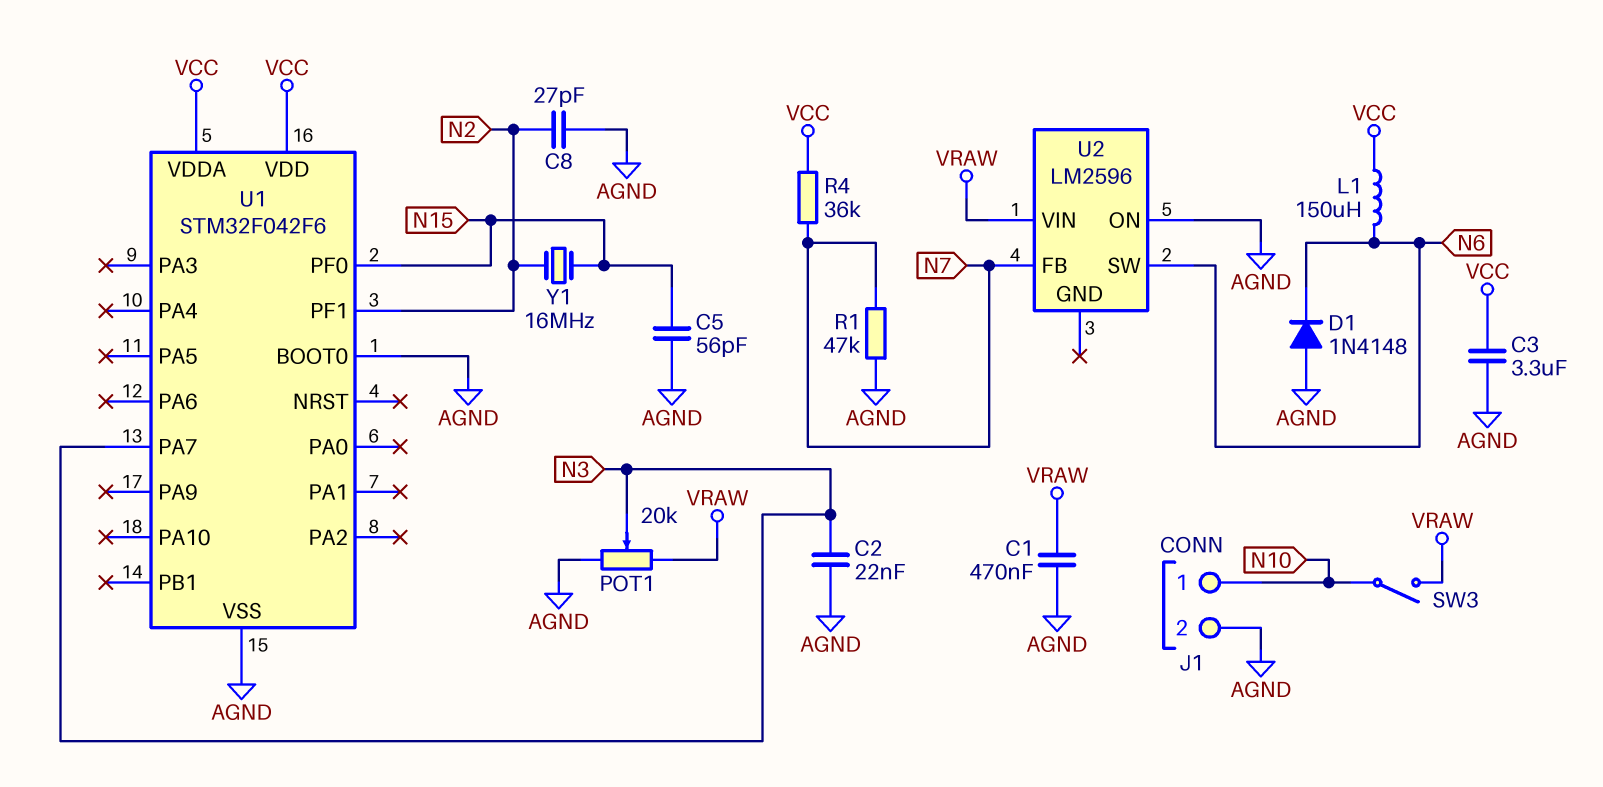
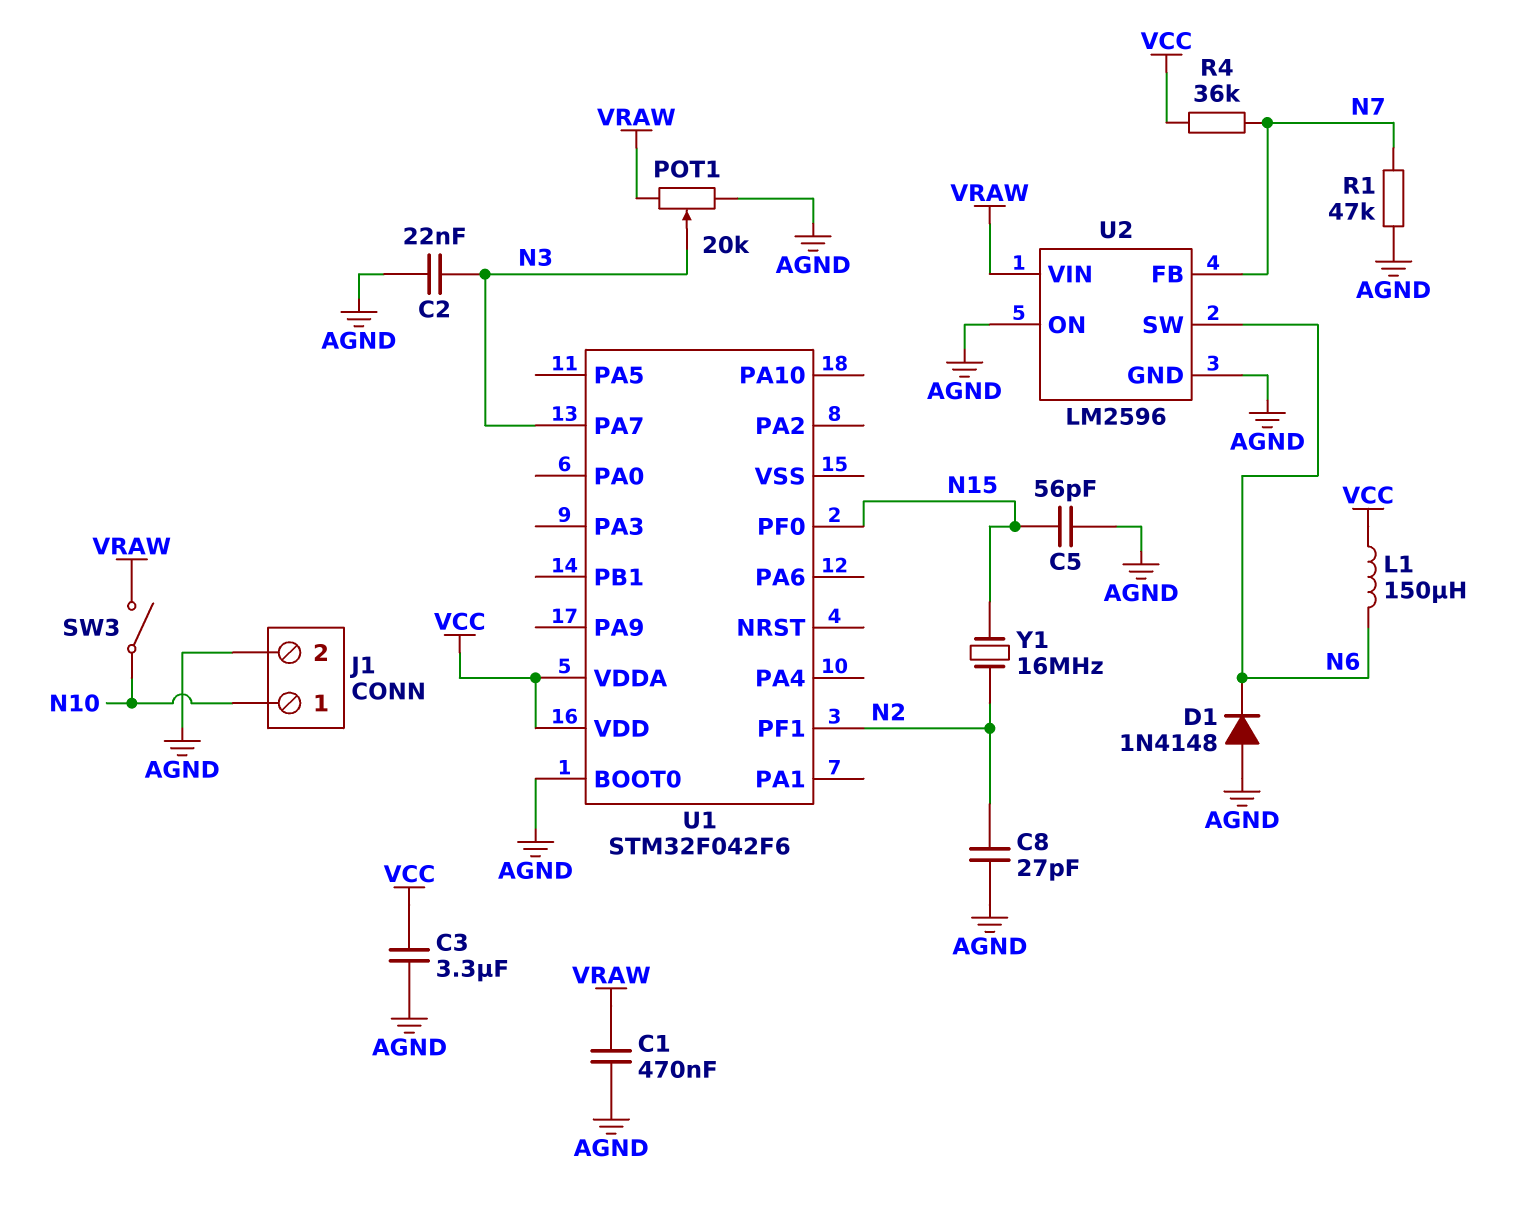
U1 pin VSS: AGND -> none
U2 pin GND: none -> AGND

